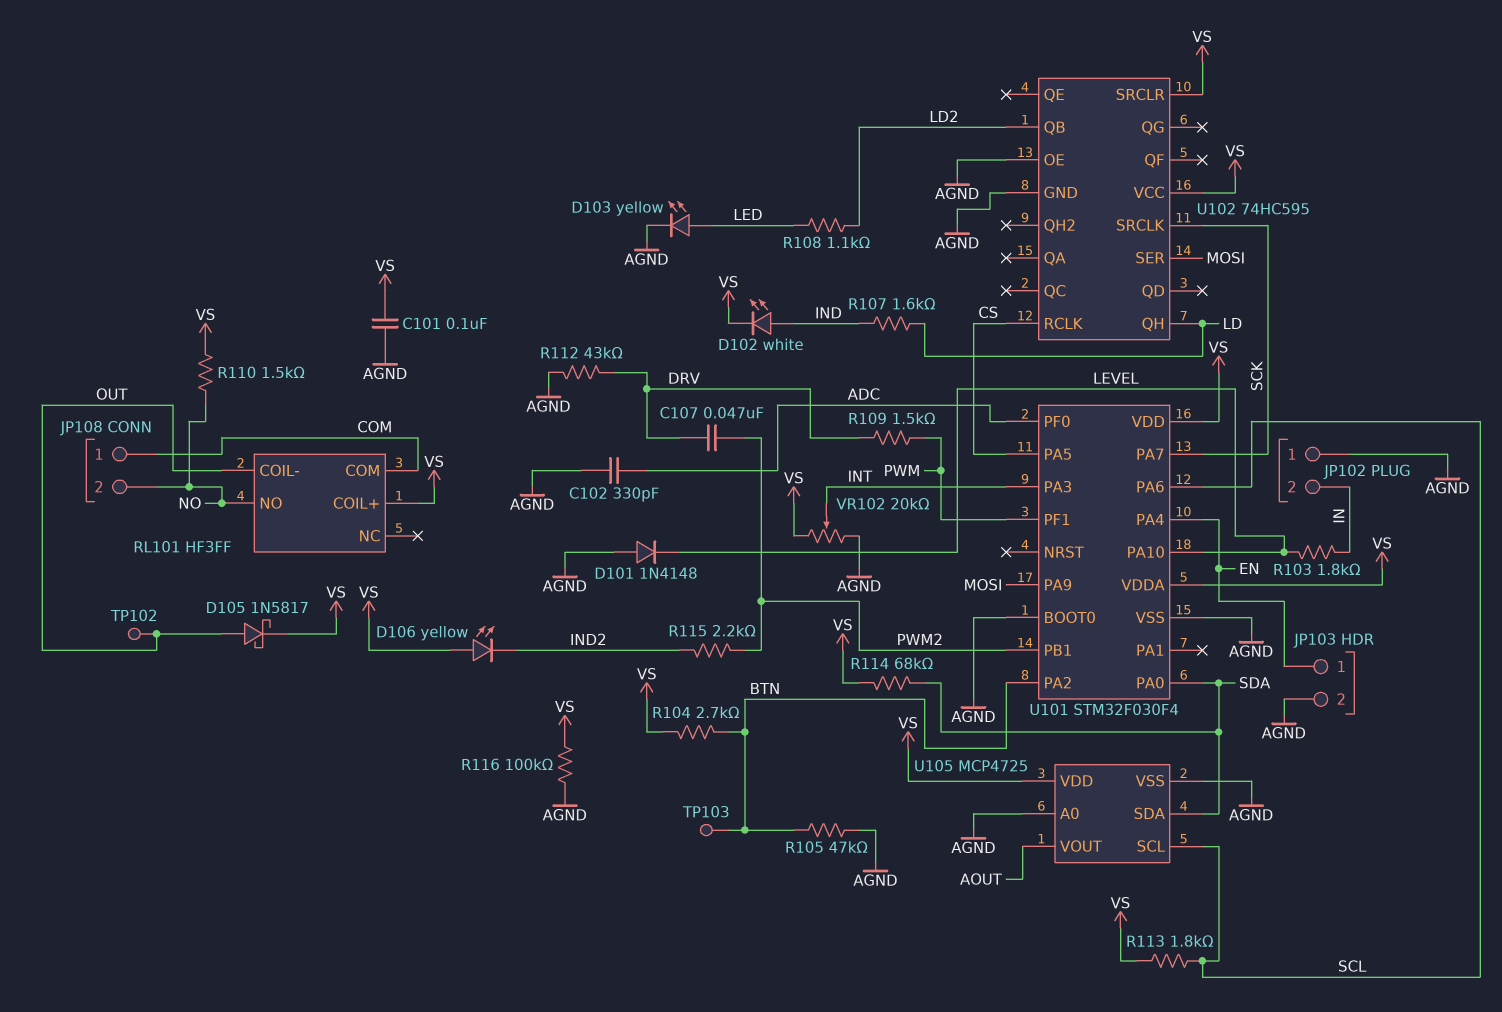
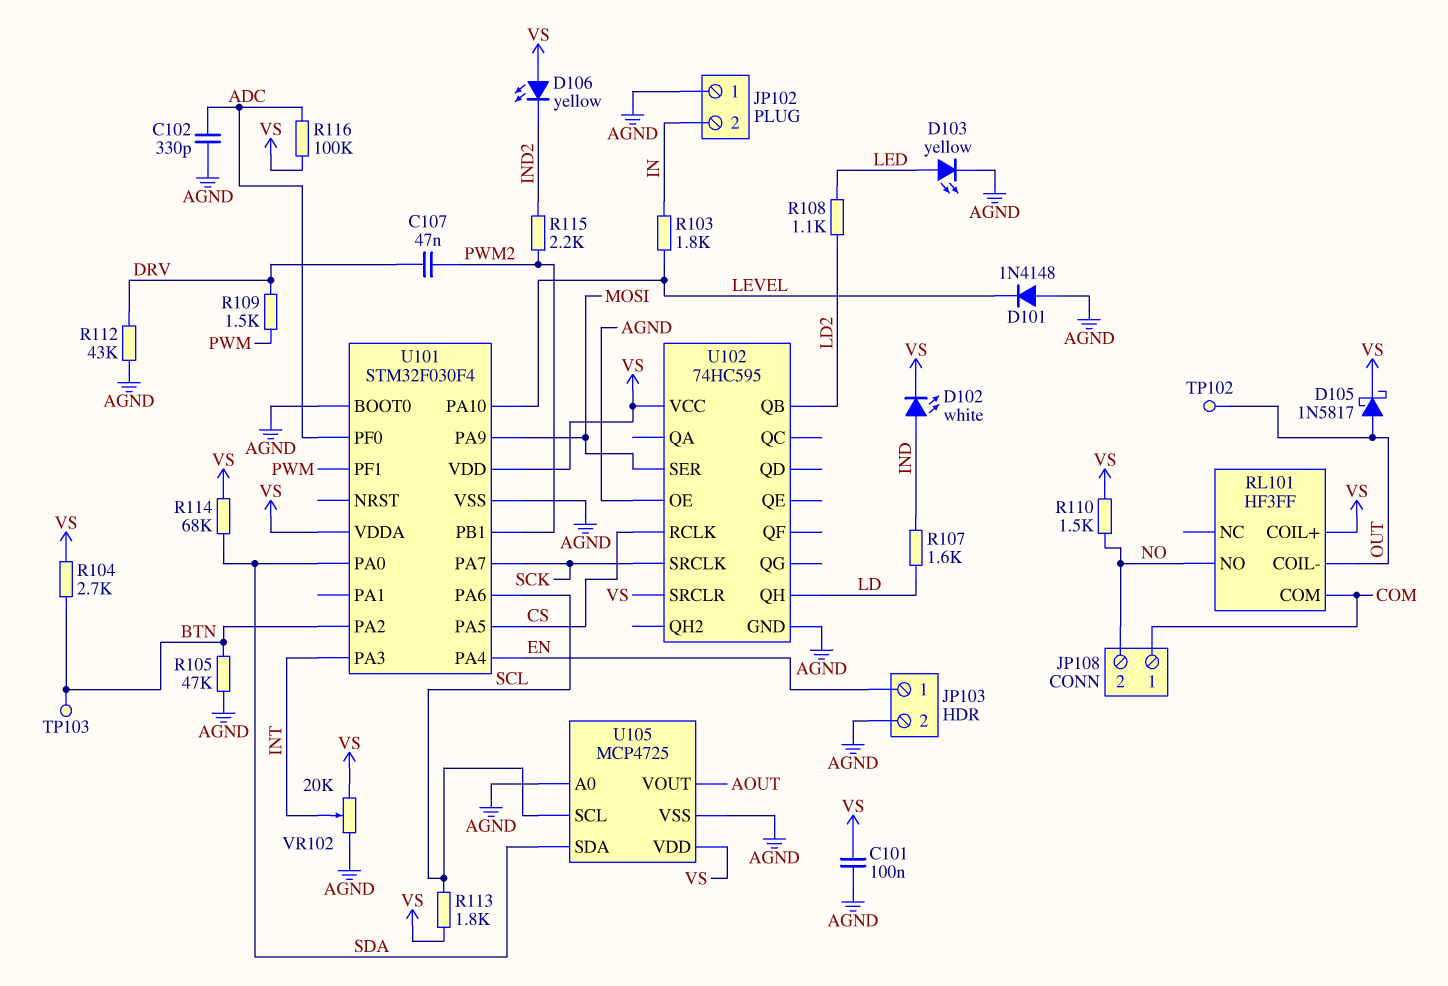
R116: 100k (AGND, VS) -> 100k (ADC, VS)

